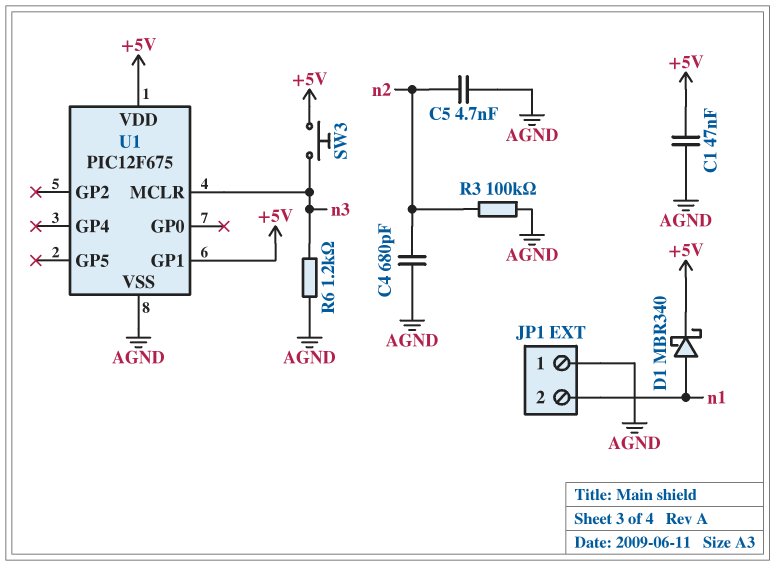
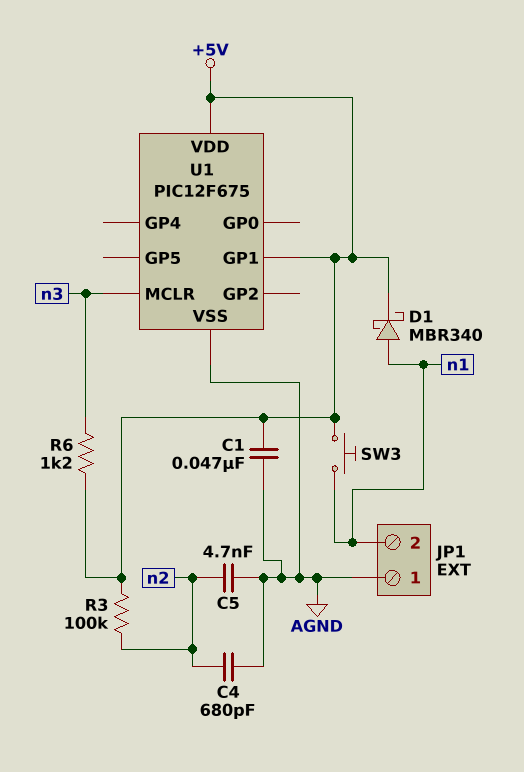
R3: 100k (AGND, n2) -> 100k (+5V, n2)
R6: 1.2k (AGND, n3) -> 1.2k (+5V, n3)
SW3: button (+5V, n3) -> button (+5V, n1)

